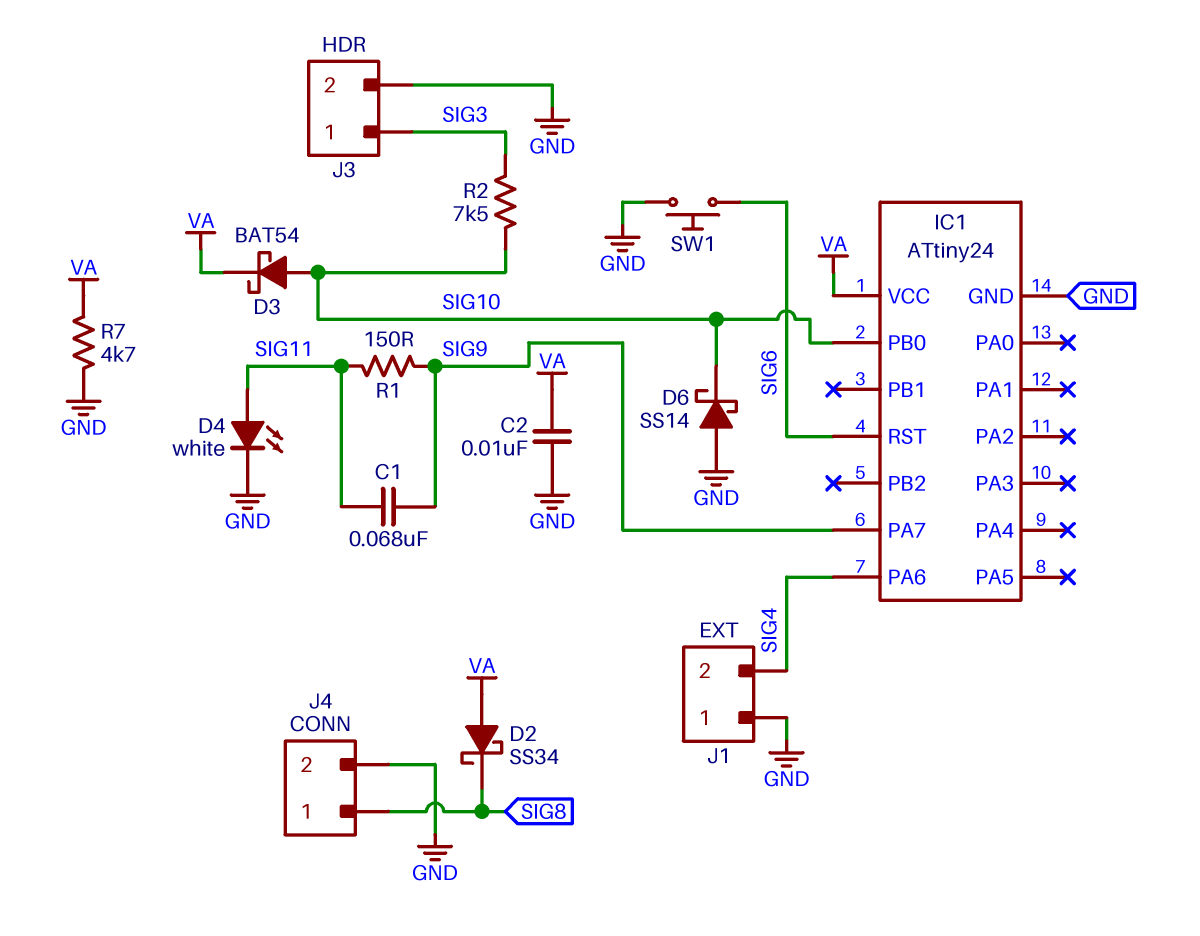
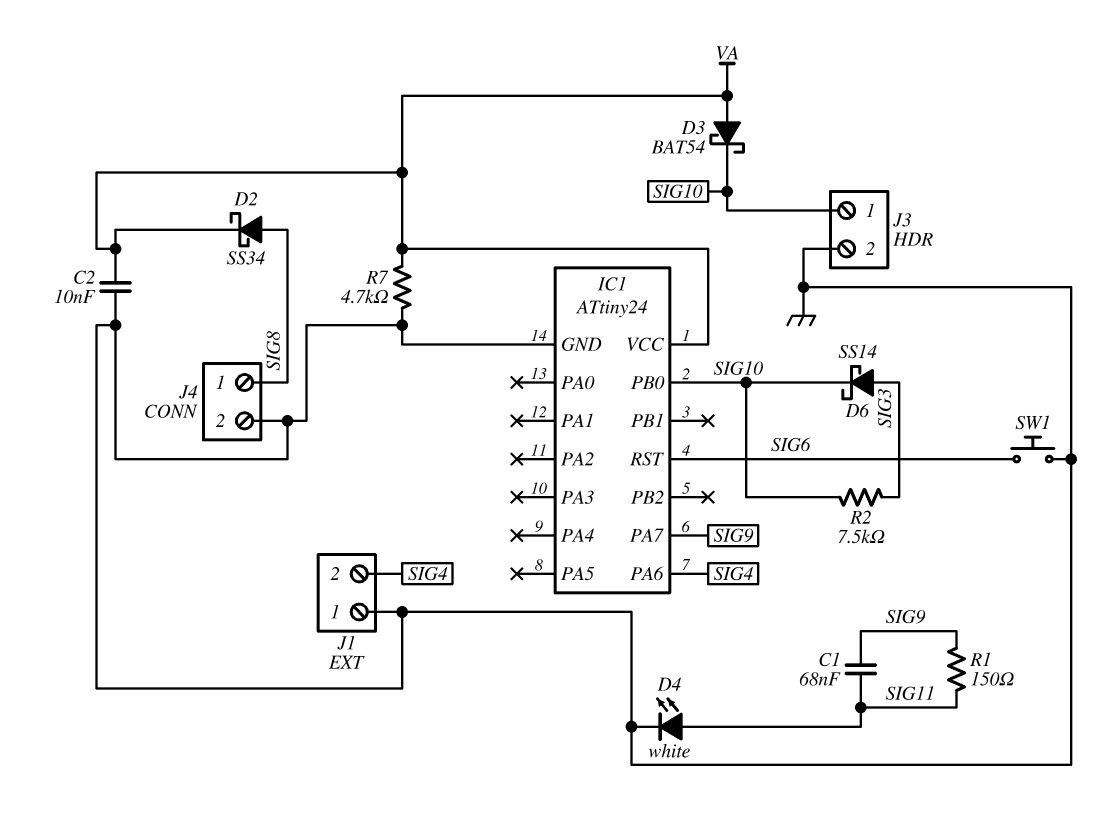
D2: schottky SS34 (A VA, K SIG8) -> schottky SS34 (A SIG8, K VA)
D3: schottky BAT54 (A SIG10, K VA) -> schottky BAT54 (A VA, K SIG10)
D6: schottky SS14 (A GND, K SIG10) -> schottky SS14 (A SIG3, K SIG10)
J3 pin 1: SIG3 -> SIG10

